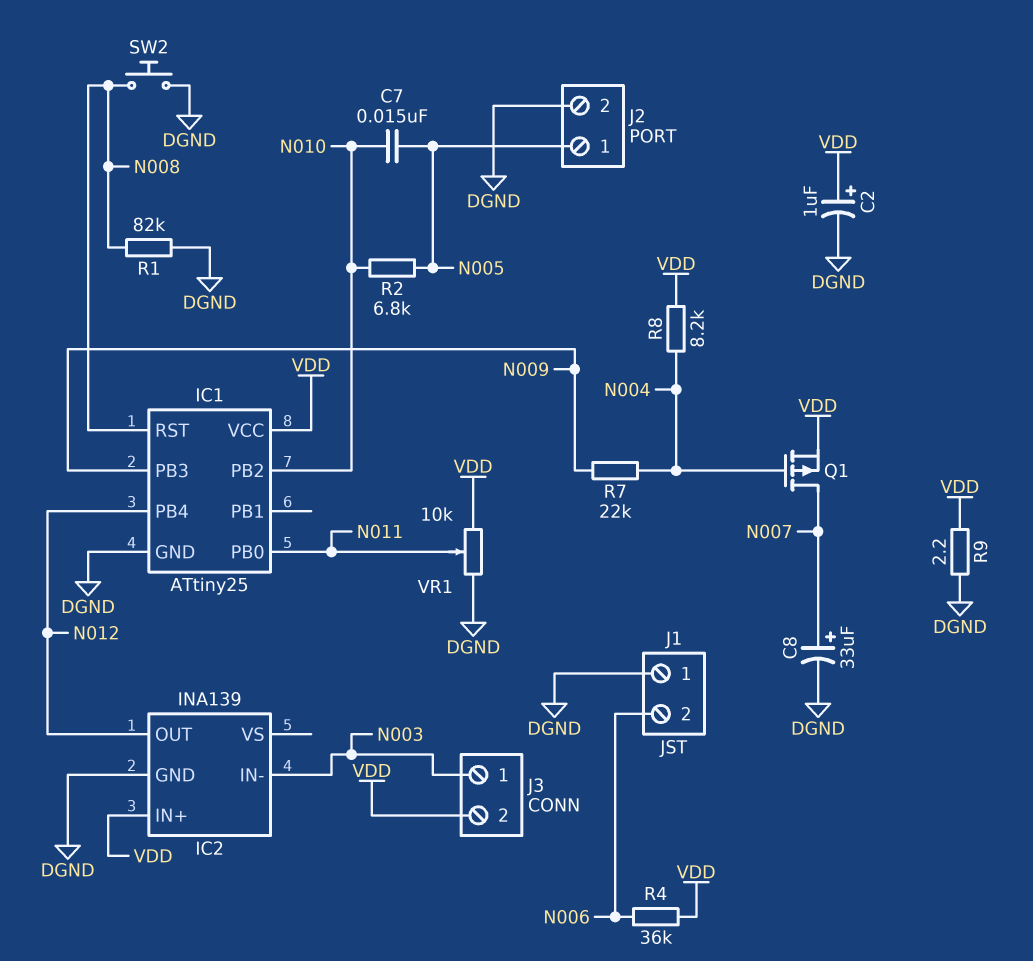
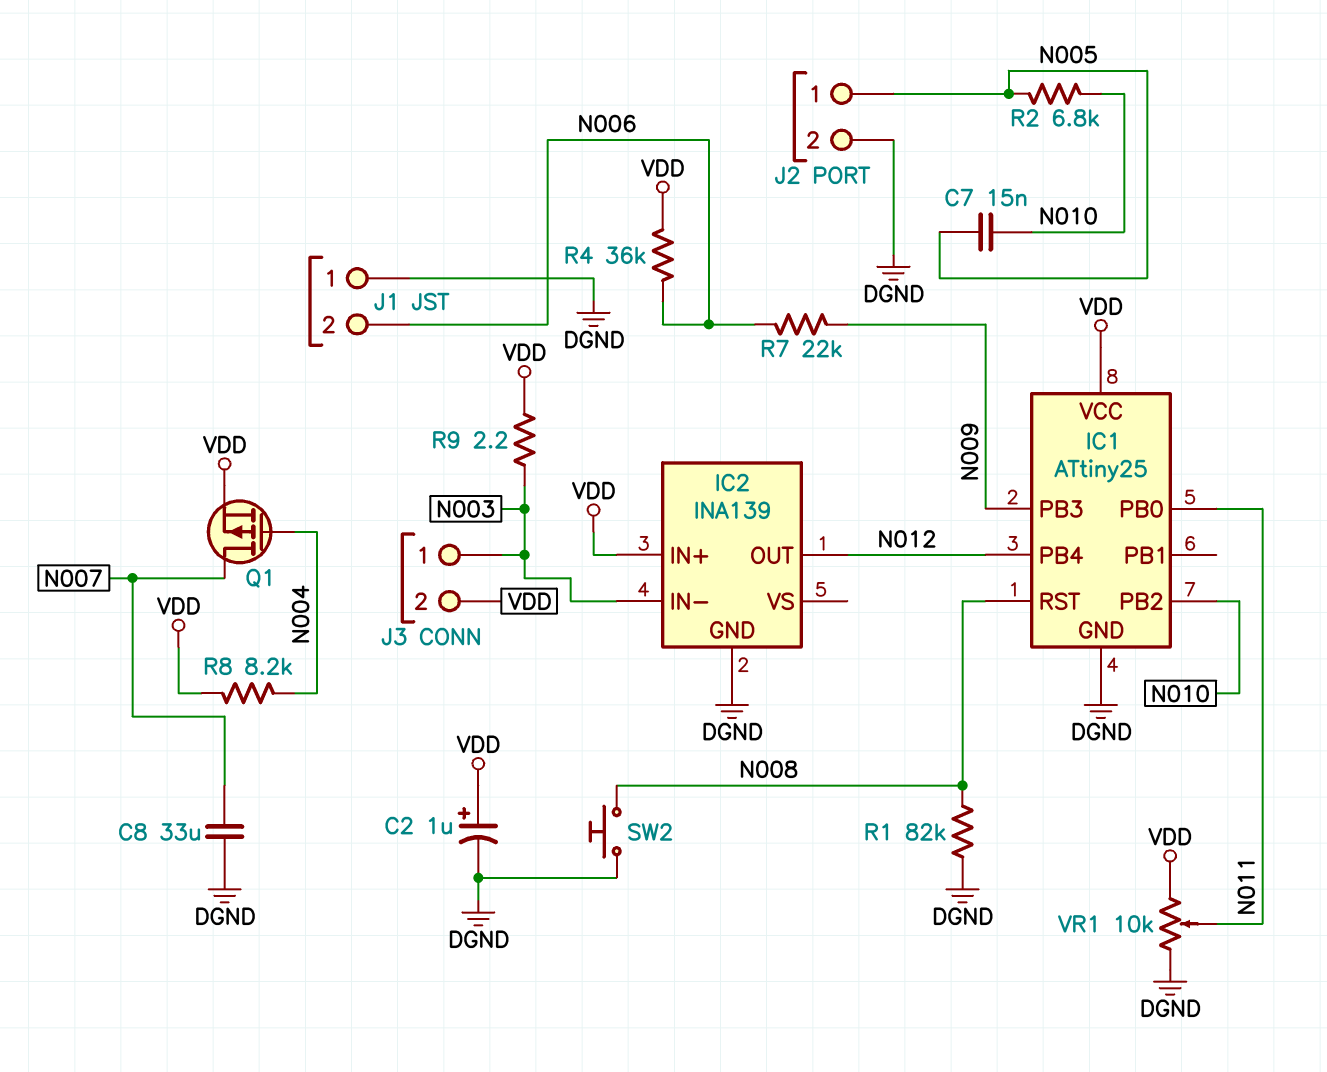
C8: 33uF (plus N007, minus DGND) -> 33uF (DGND, N007)
R7: 22k (N004, N009) -> 22k (N006, N009)
R9: 2.2 (DGND, VDD) -> 2.2 (N003, VDD)

